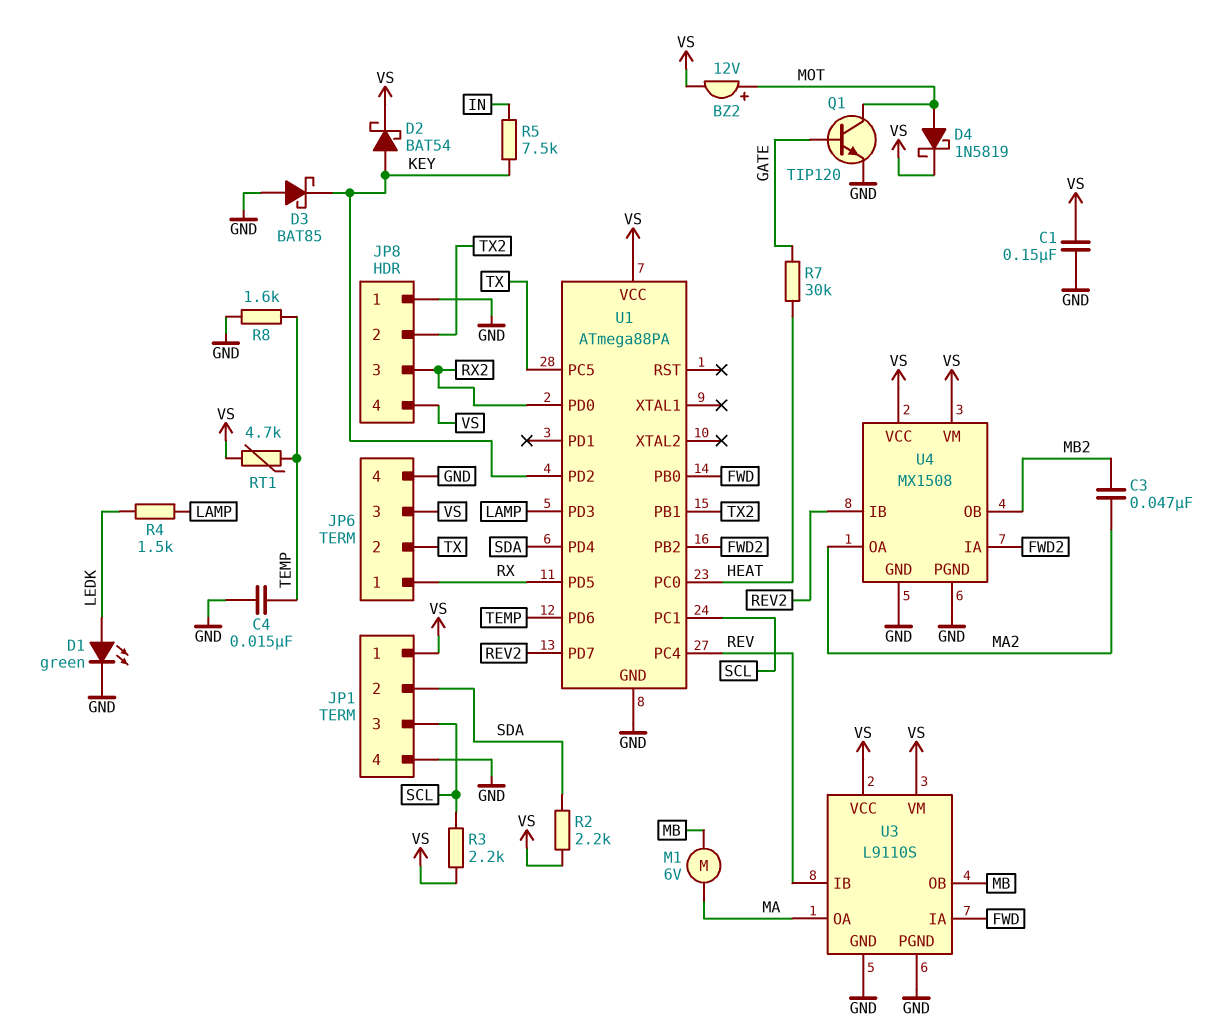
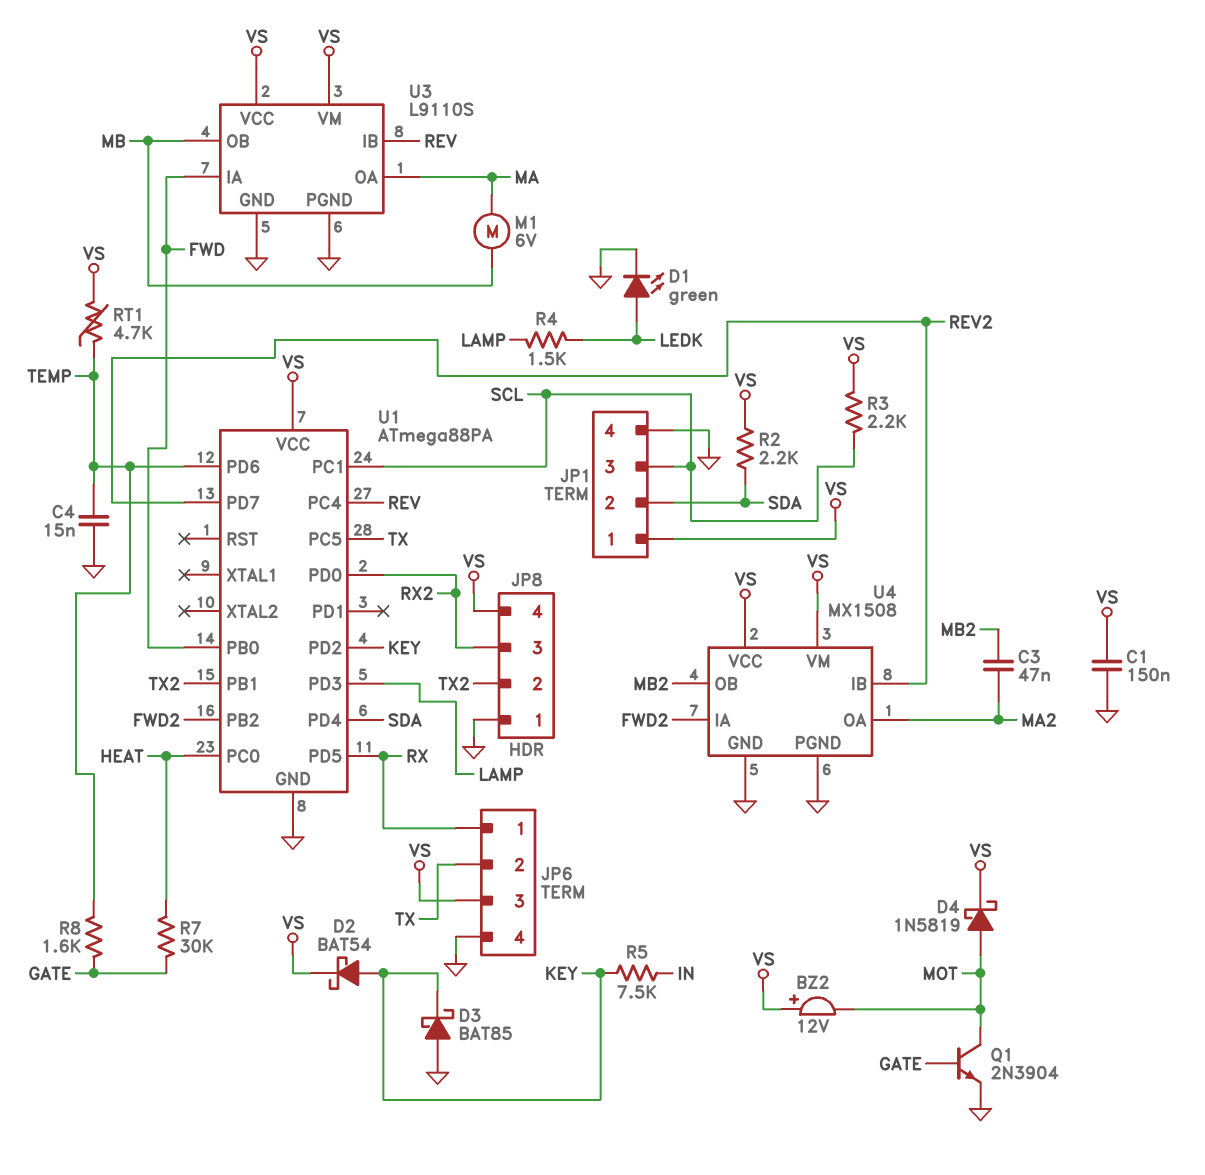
BZ2: buzzer 12V (plus MOT, minus VS) -> buzzer 12V (plus VS, minus MOT)
Q1: NPN TIP120 (B GATE, C MOT, E GND) -> NPN 2N3904 (B GATE, C MOT, E GND)
R8: 1.6k (GND, TEMP) -> 1.6k (GATE, TEMP)

